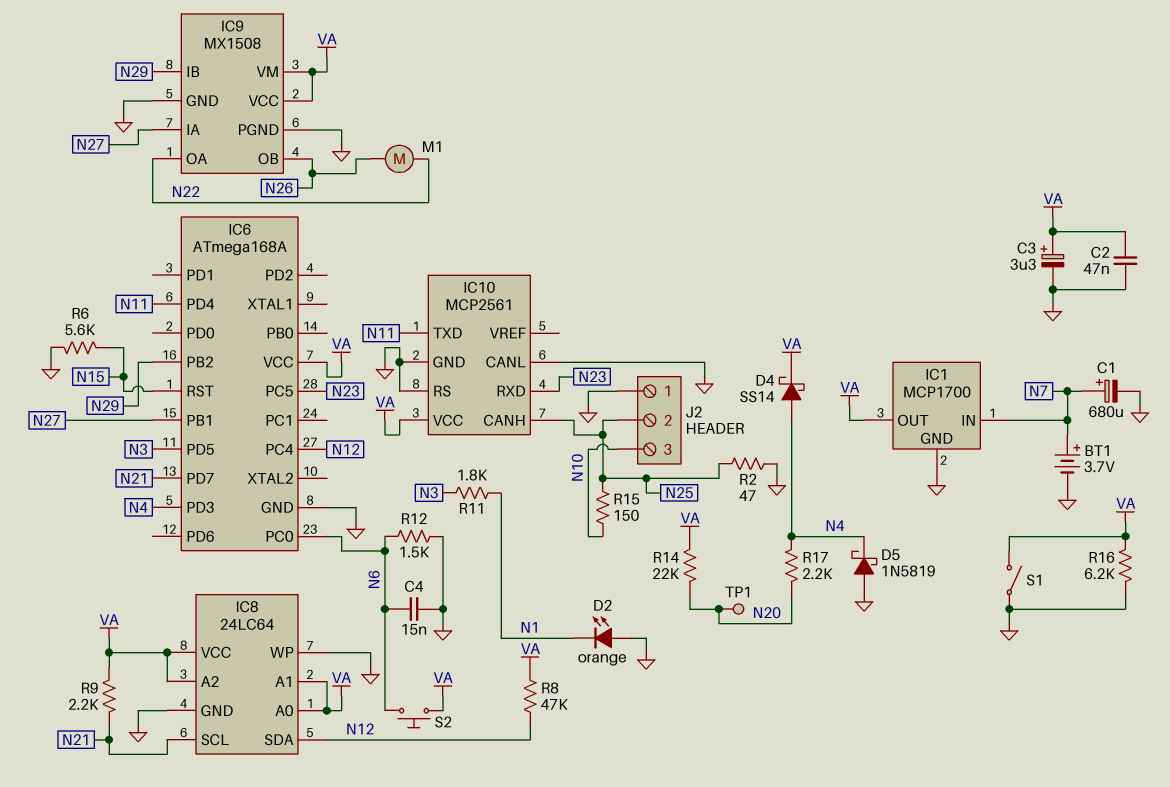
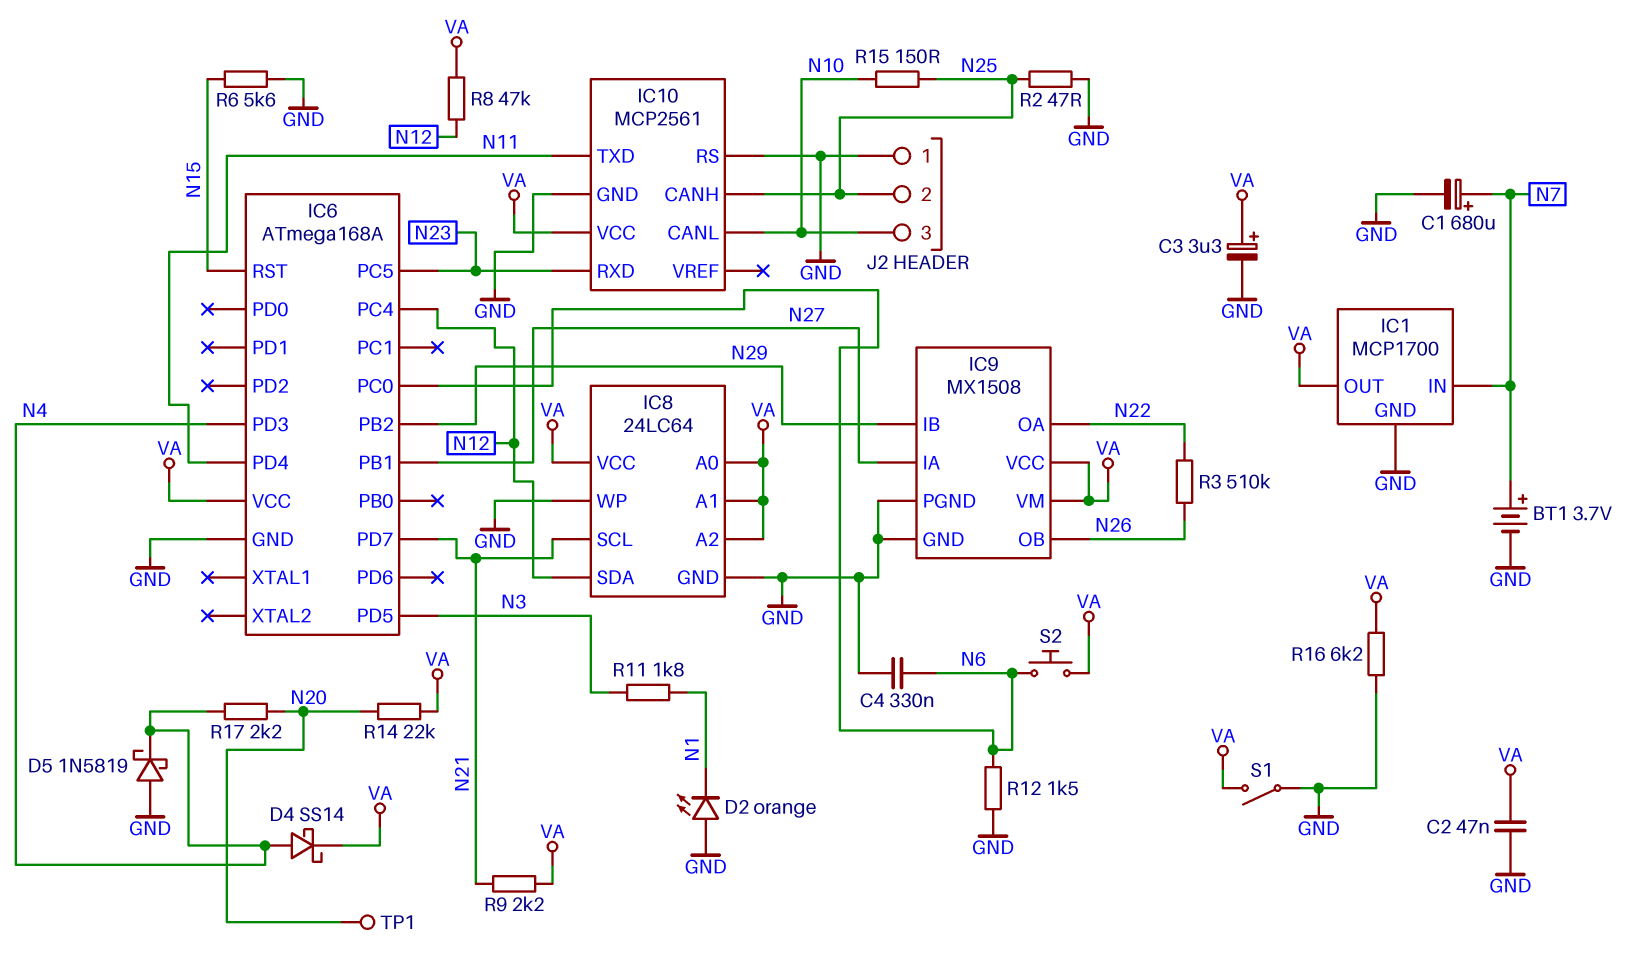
C4: 15nF (GND, N6) -> 330nF (GND, N6)
IC10 pin CANL: GND -> N10
M1: motor (N22, N26) -> none
R3: none -> 510k (N22, N26)

